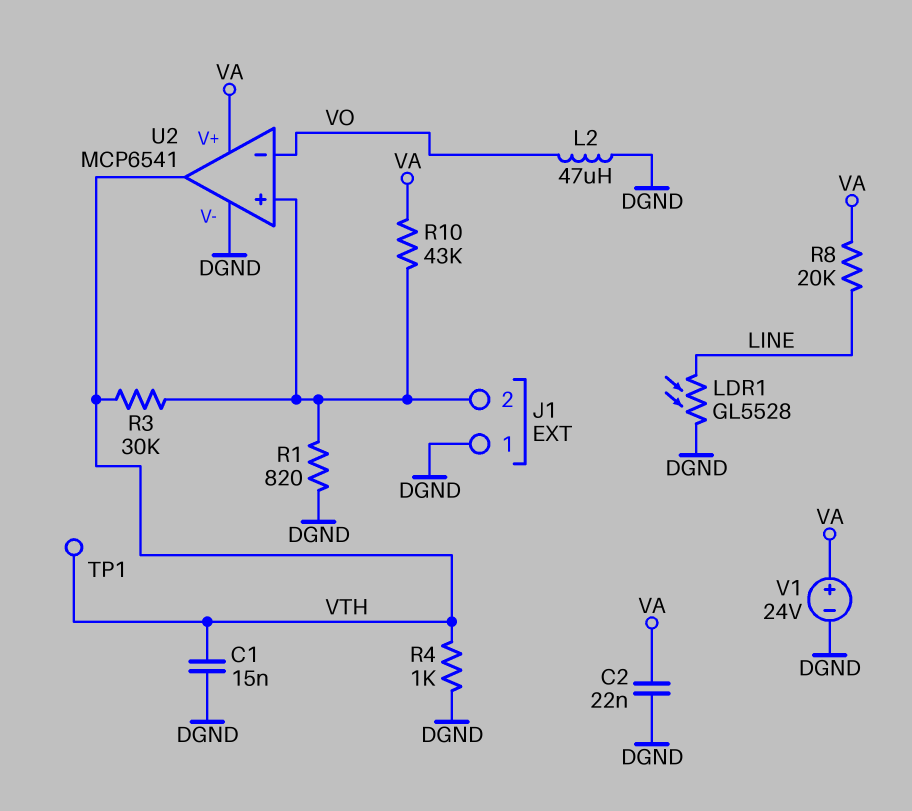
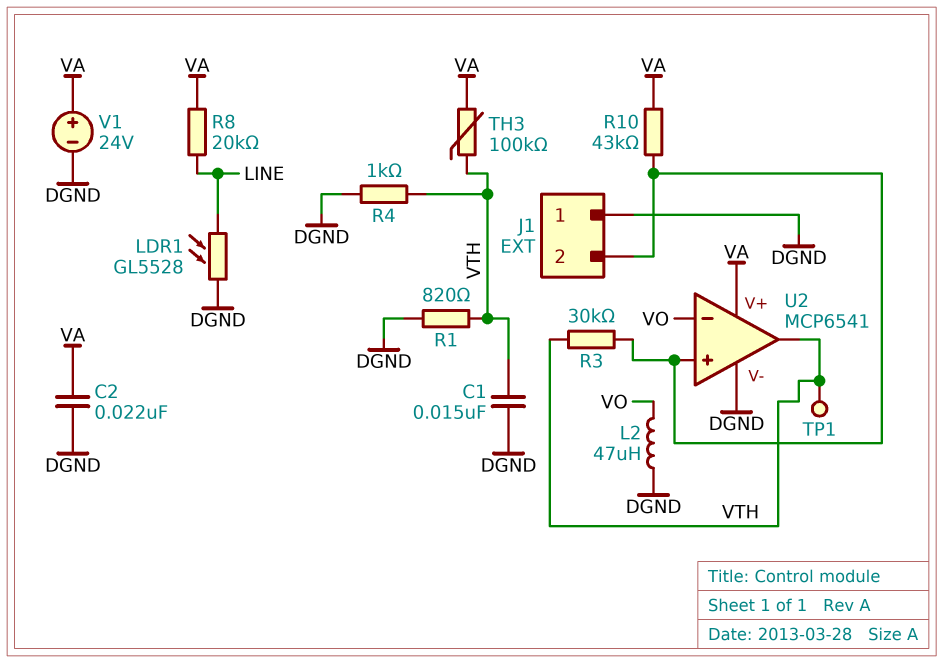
R1: 820 (DGND, J1/2) -> 820 (DGND, VTH)
TH3: none -> 100k (VA, VTH)

